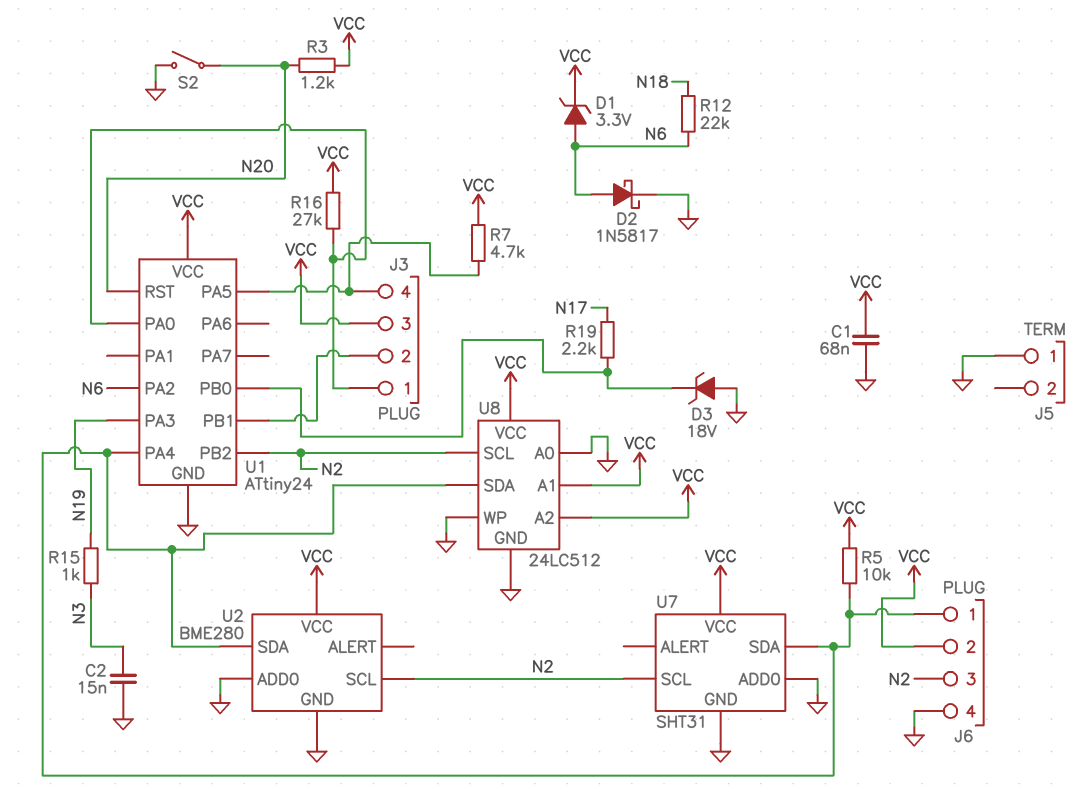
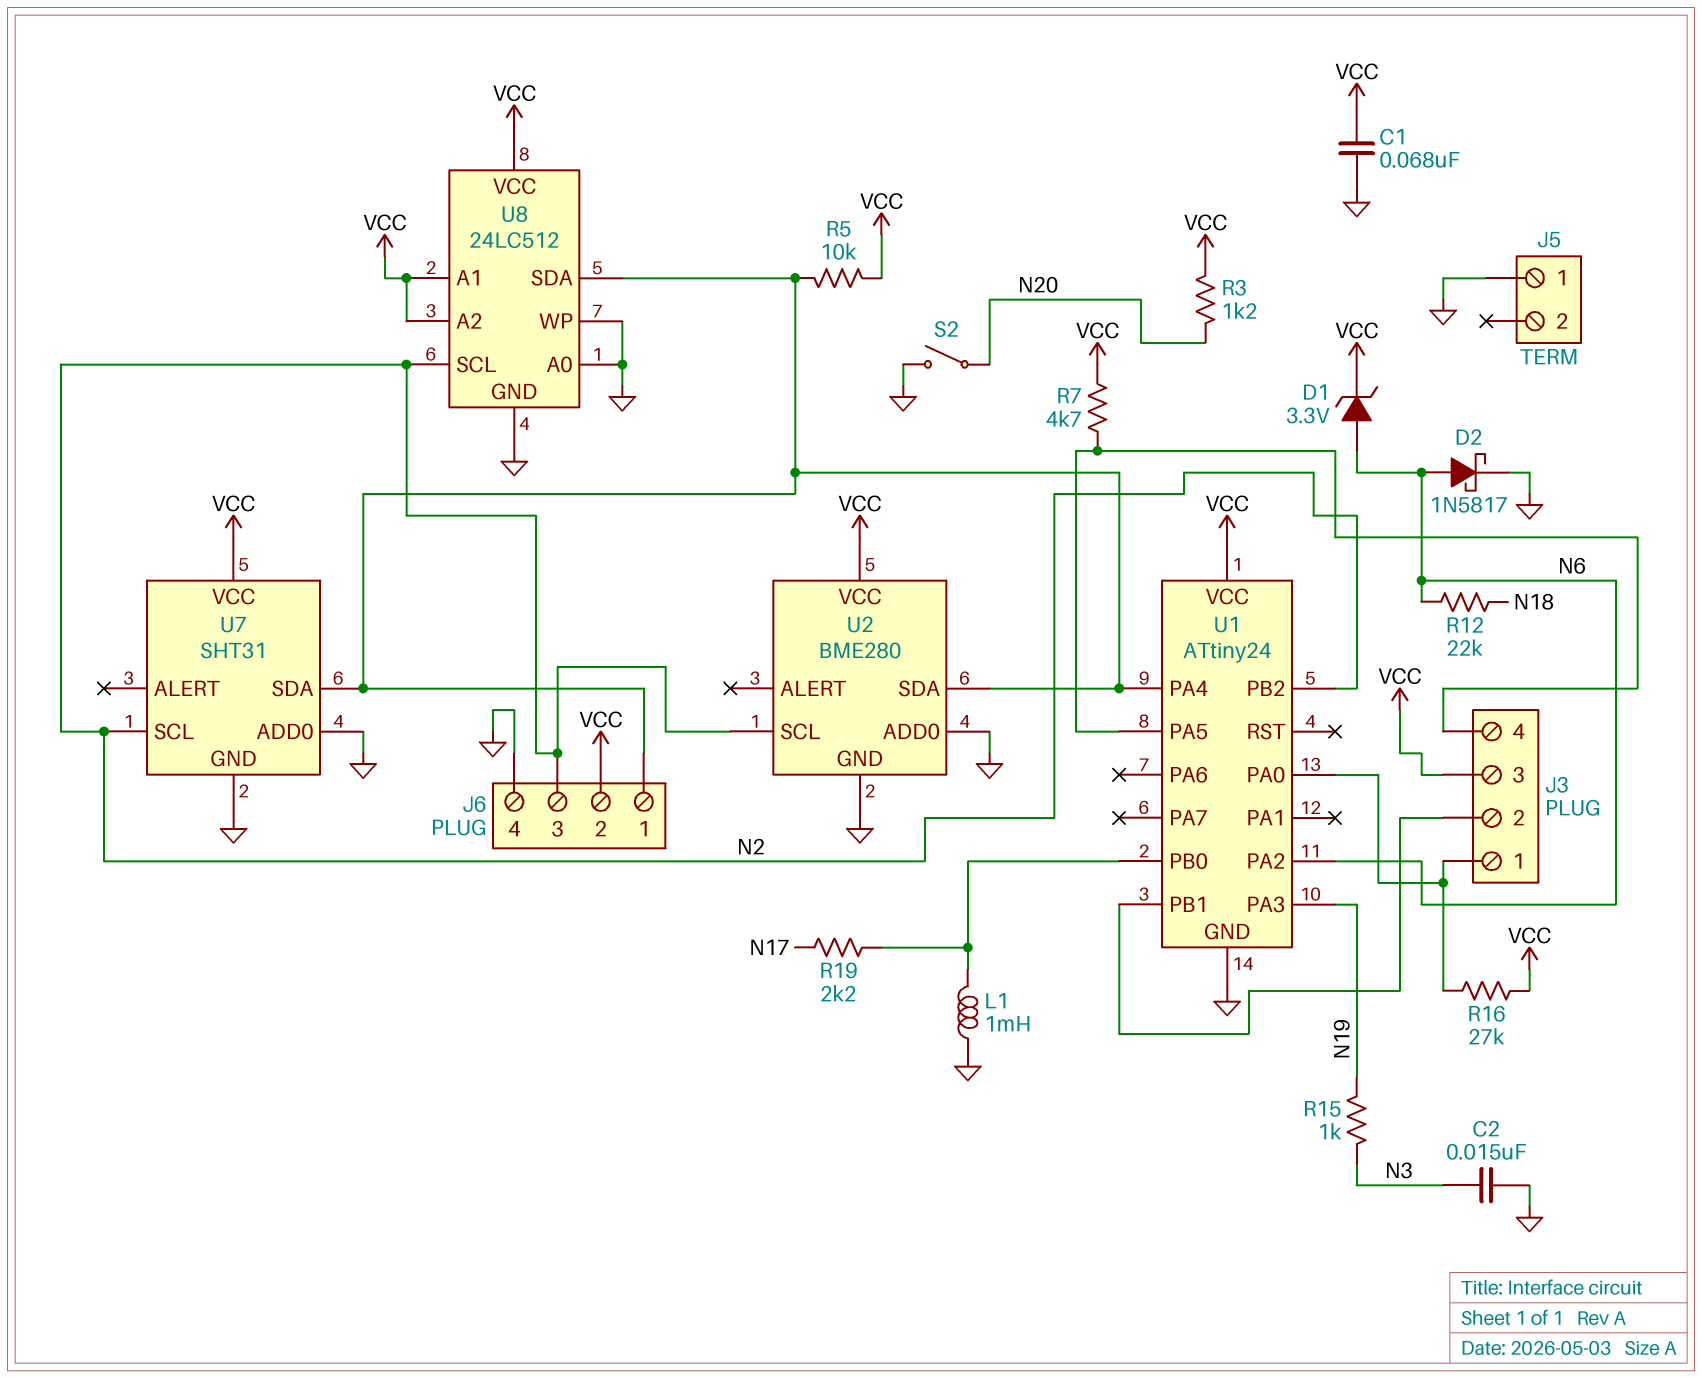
D3: zener 18V (A GND, K U1/PB0) -> none
L1: none -> 1mH (GND, U1/PB0)
U1 pin RST: N20 -> none

